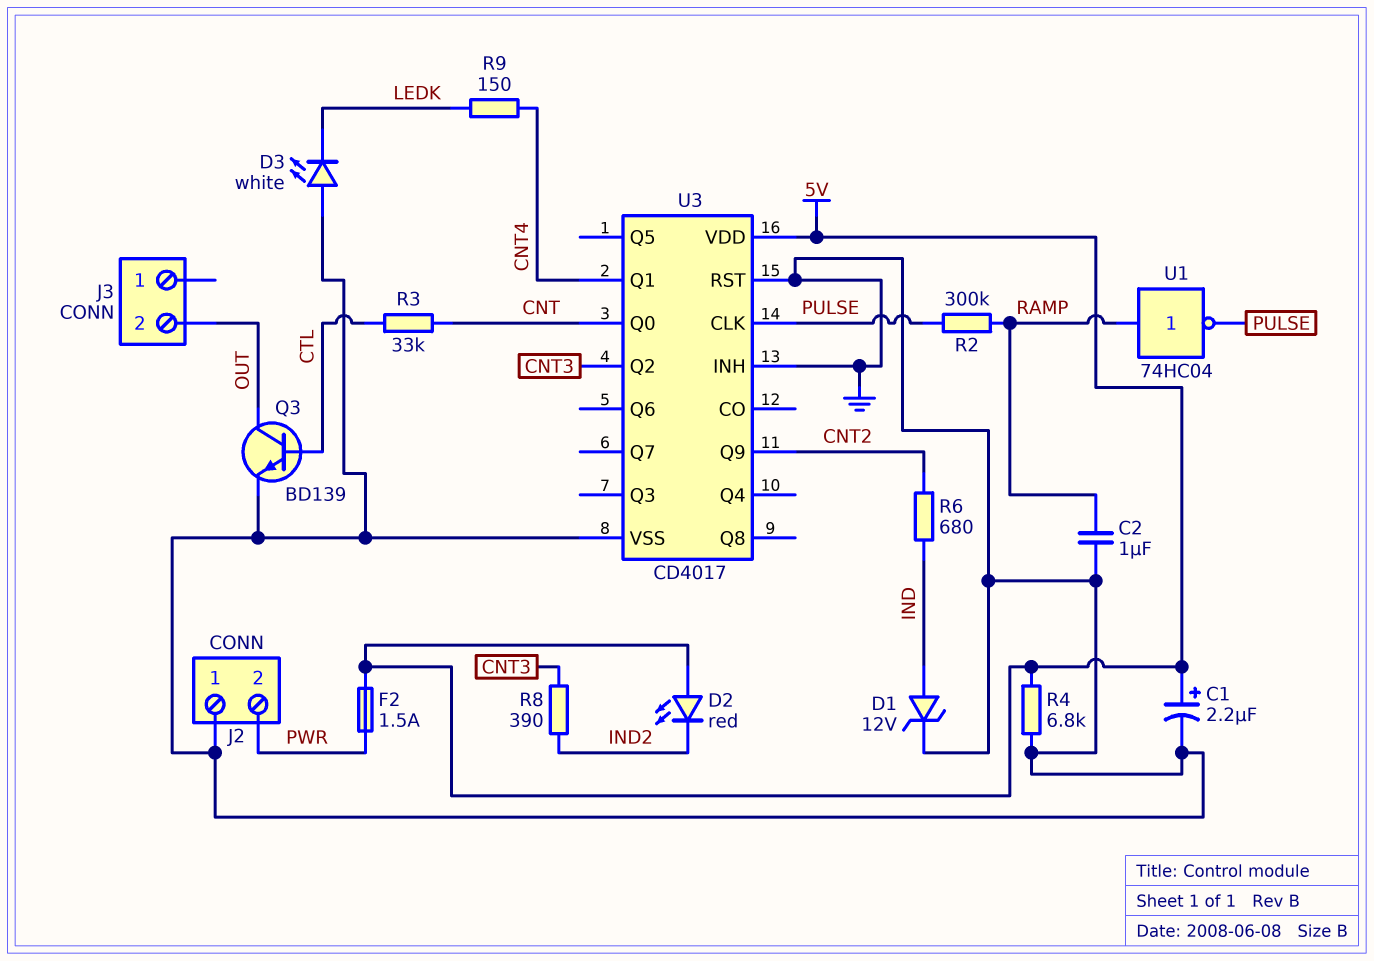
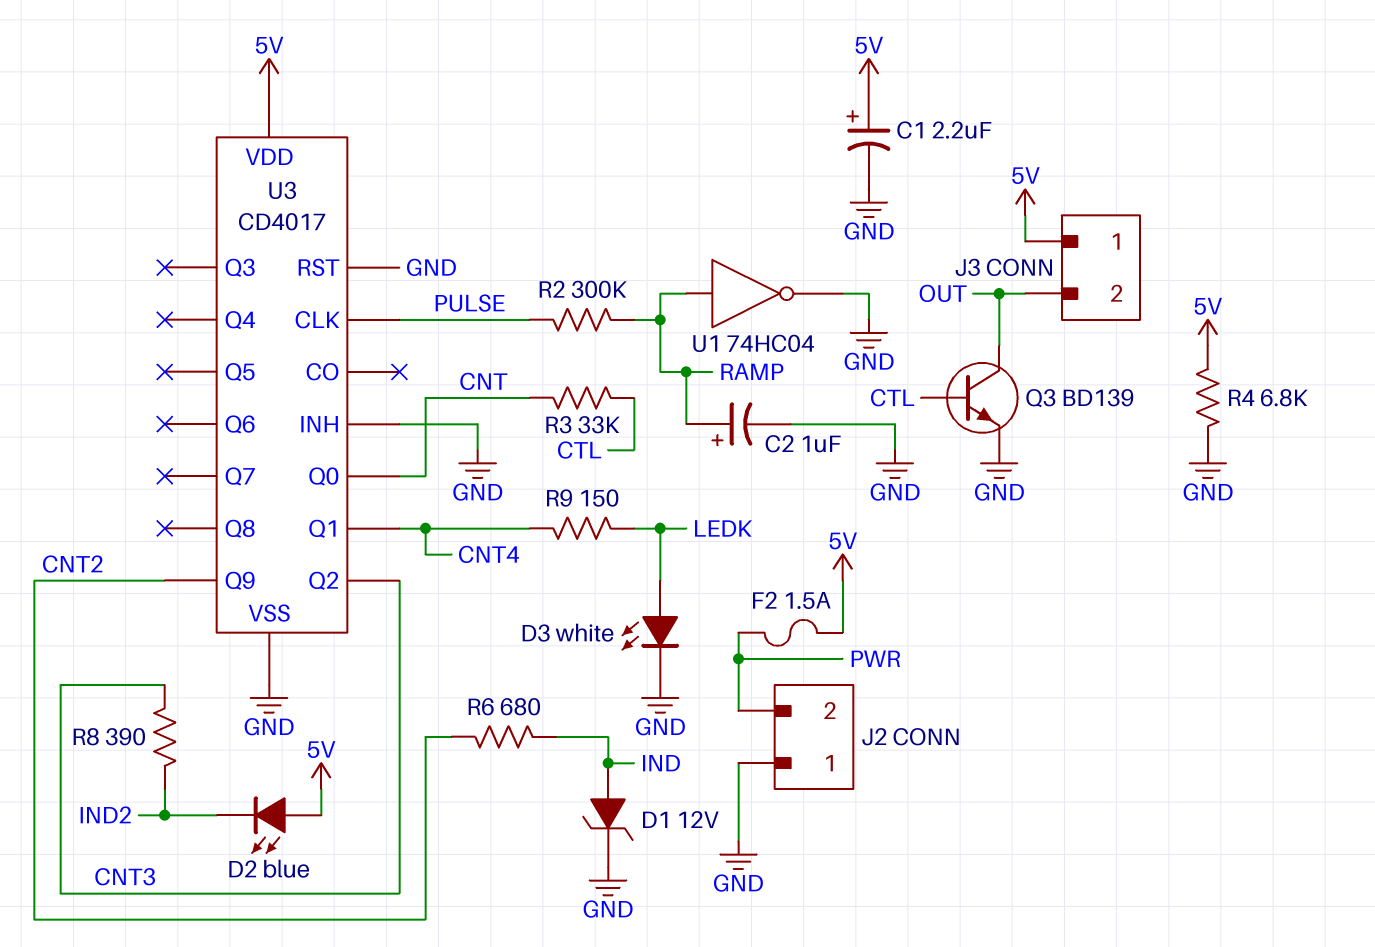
C2: 1uF (GND, RAMP) -> 1uF (plus RAMP, minus GND)
D2: LED red (A 5V, K IND2) -> LED blue (A 5V, K IND2)
D3: LED white (A GND, K LEDK) -> LED white (A LEDK, K GND)
J3 pin 1: none -> 5V
U1: NOT 74HC04 (in RAMP, out PULSE) -> NOT 74HC04 (in RAMP, out GND)

